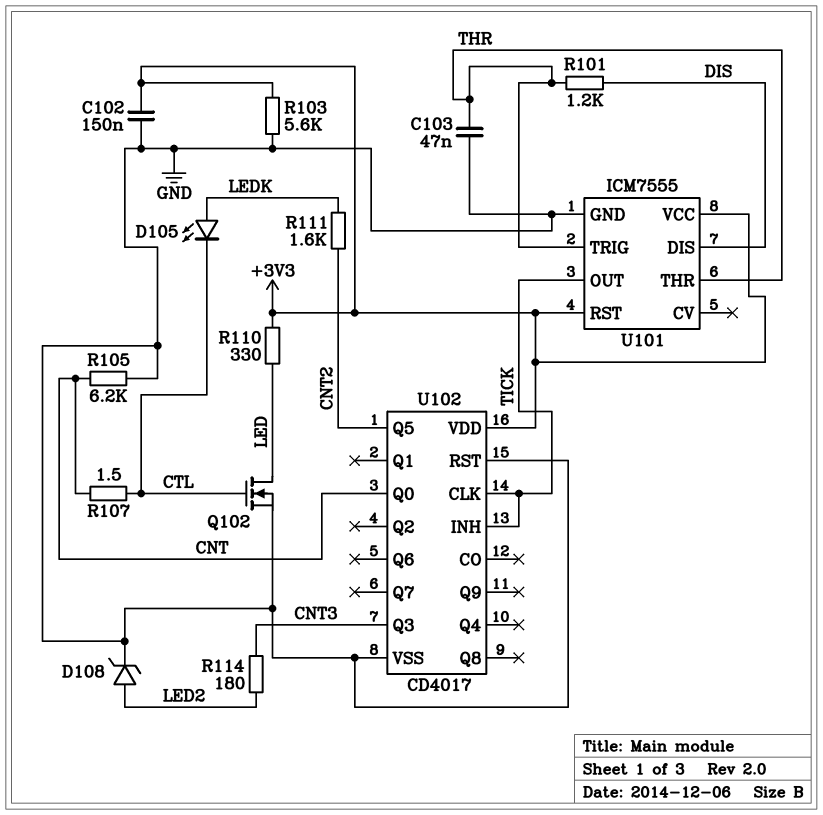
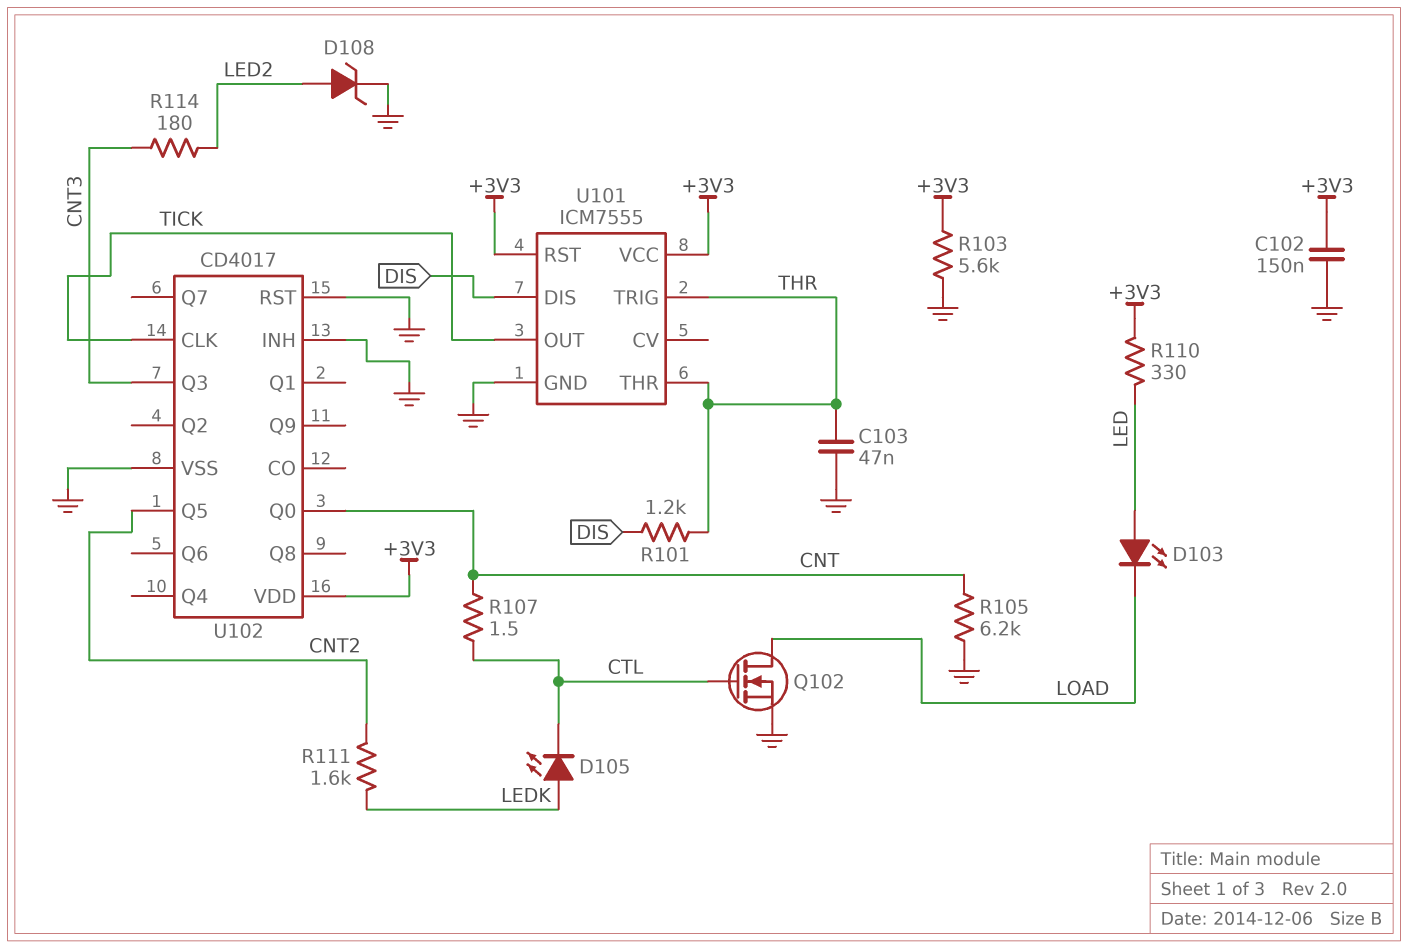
D103: none -> LED (A LED, K LOAD)
Q102: NMOS (G CTL, D LED, S GND) -> NMOS (G CTL, D LOAD, S GND)
U102 pin INH: TICK -> GND

